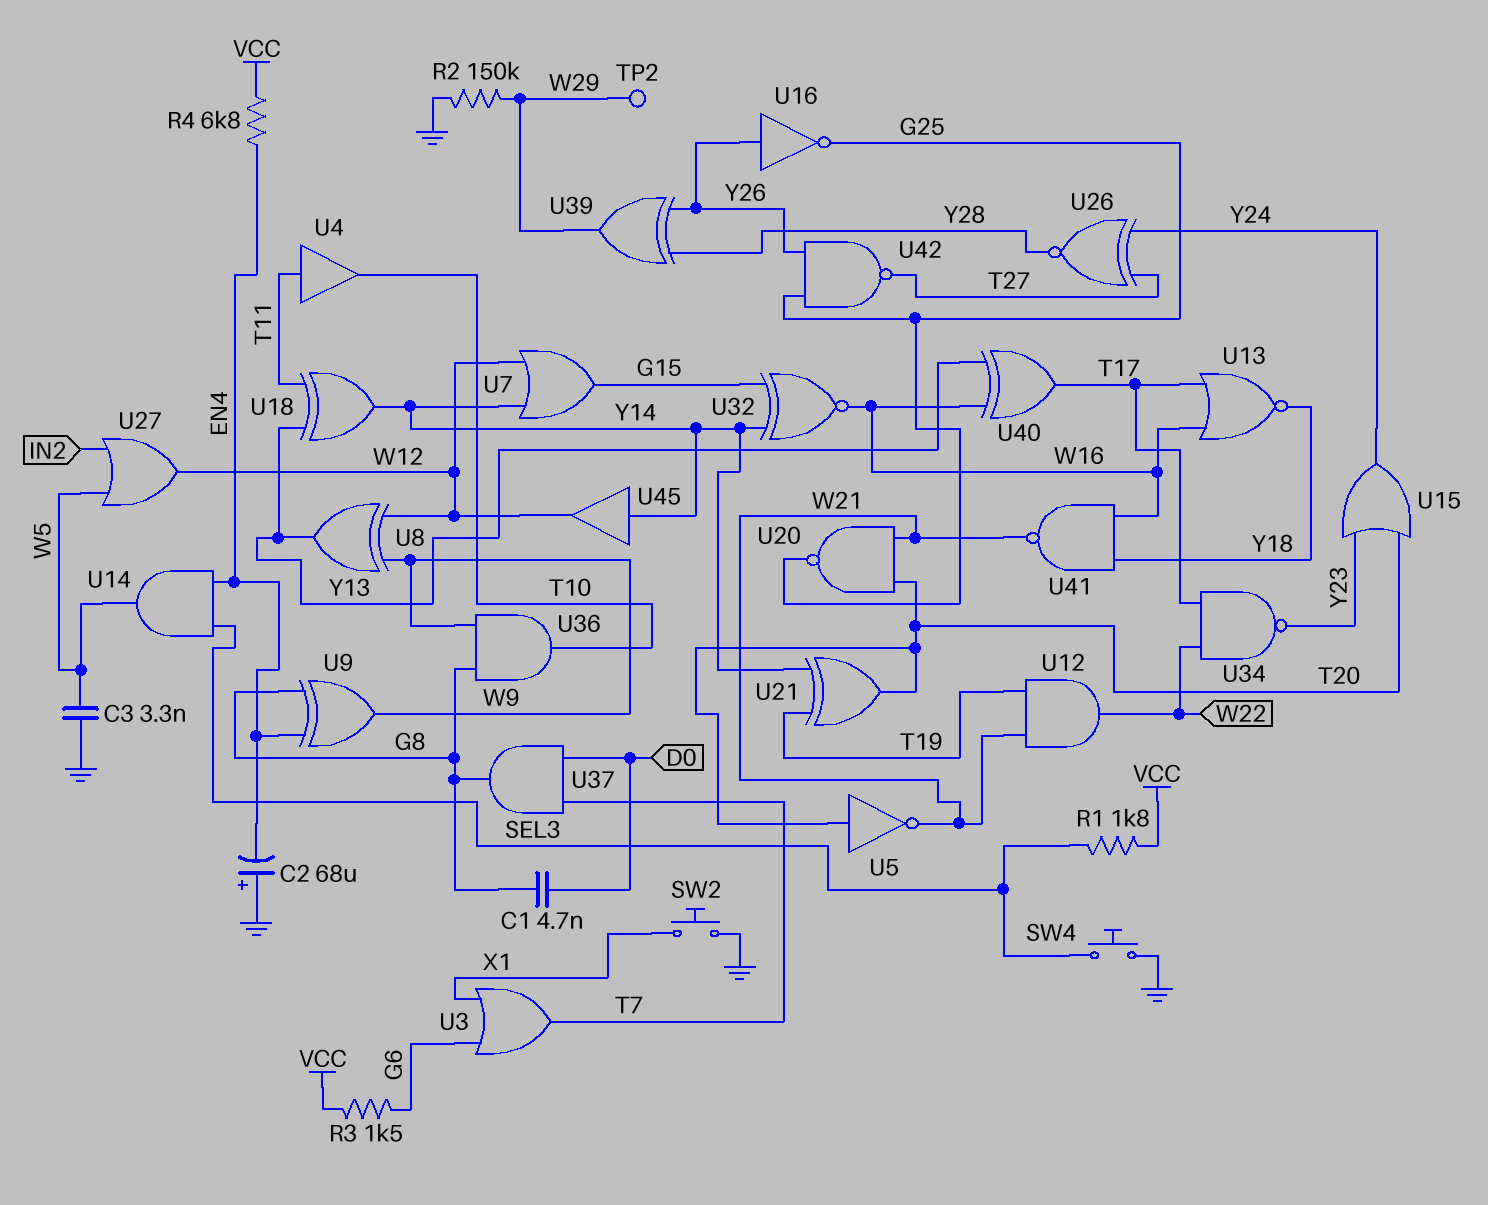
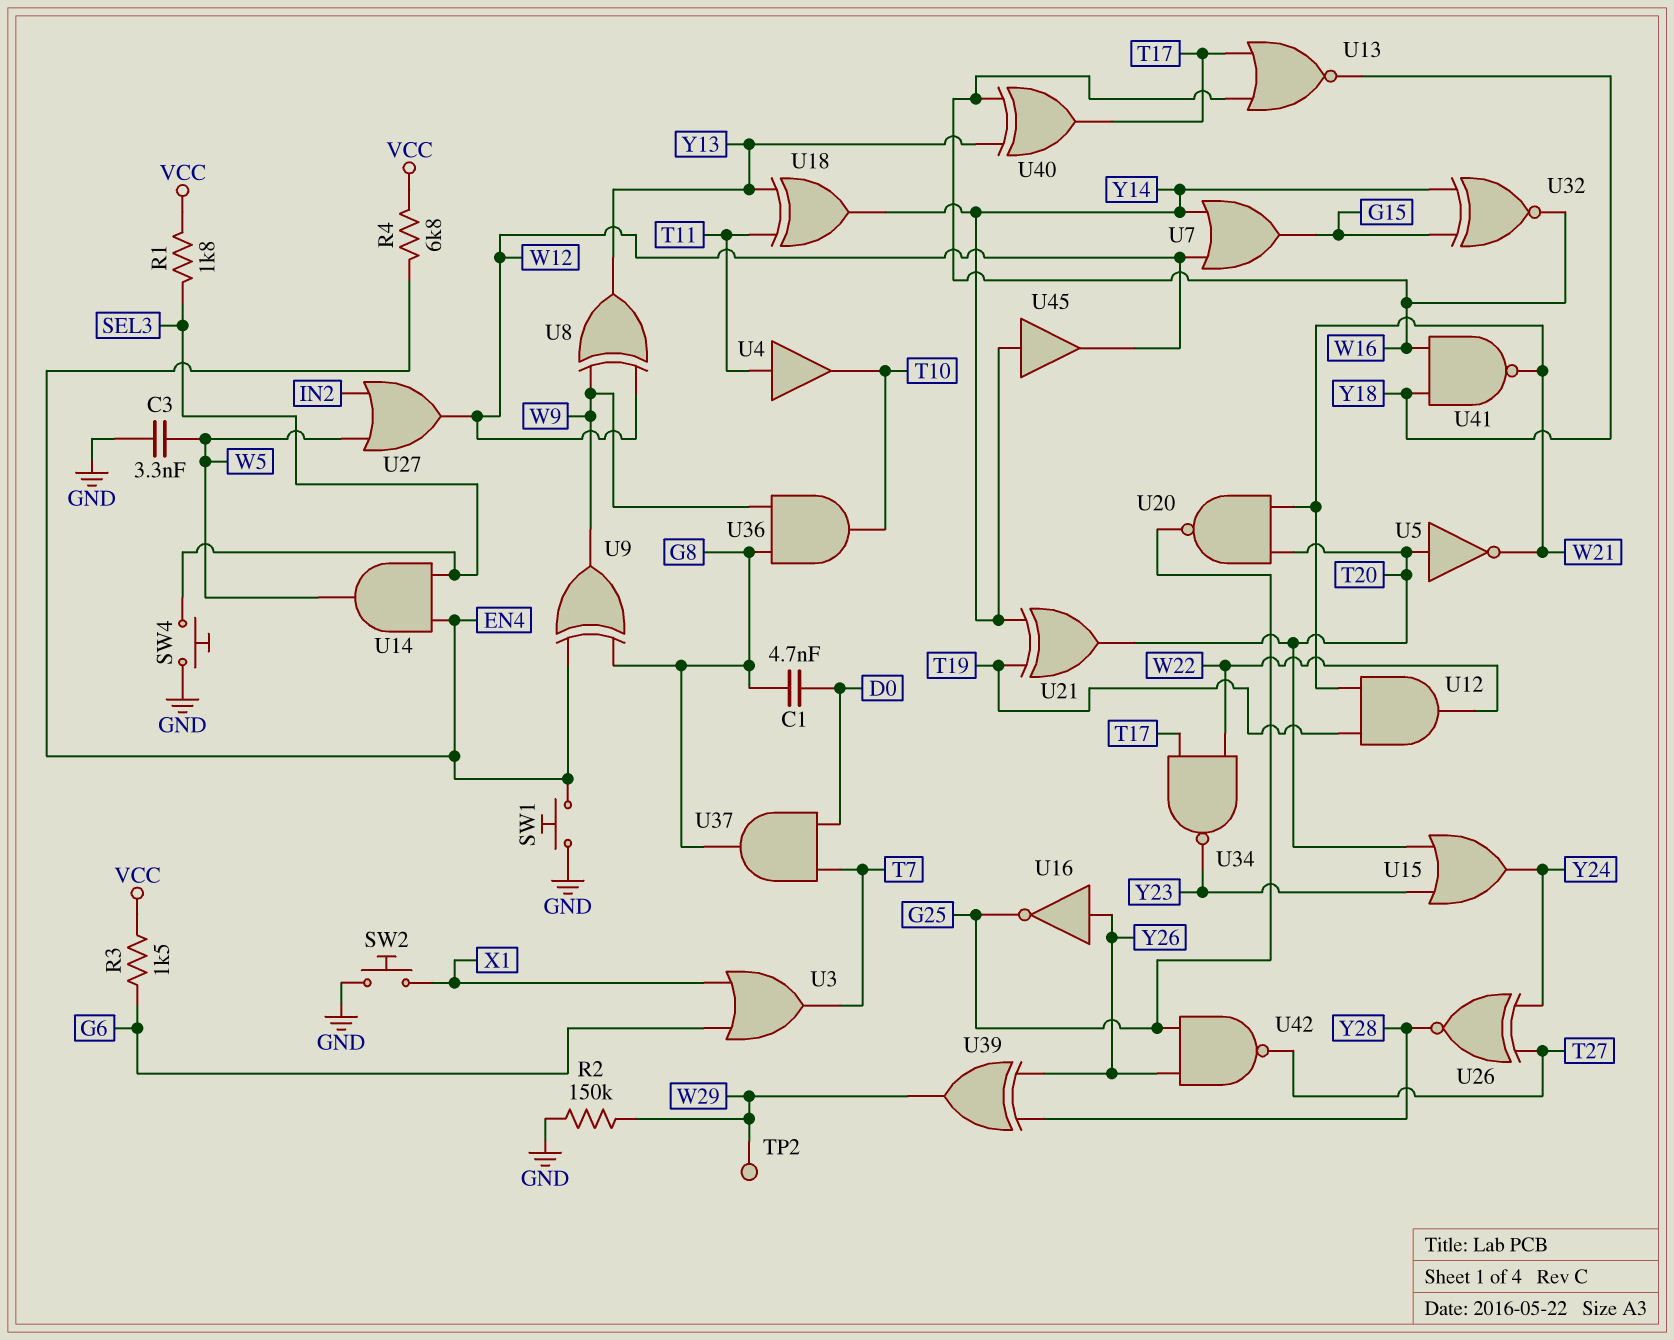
C2: 68uF (plus GND, minus EN4) -> none
SW1: none -> button (EN4, GND)

